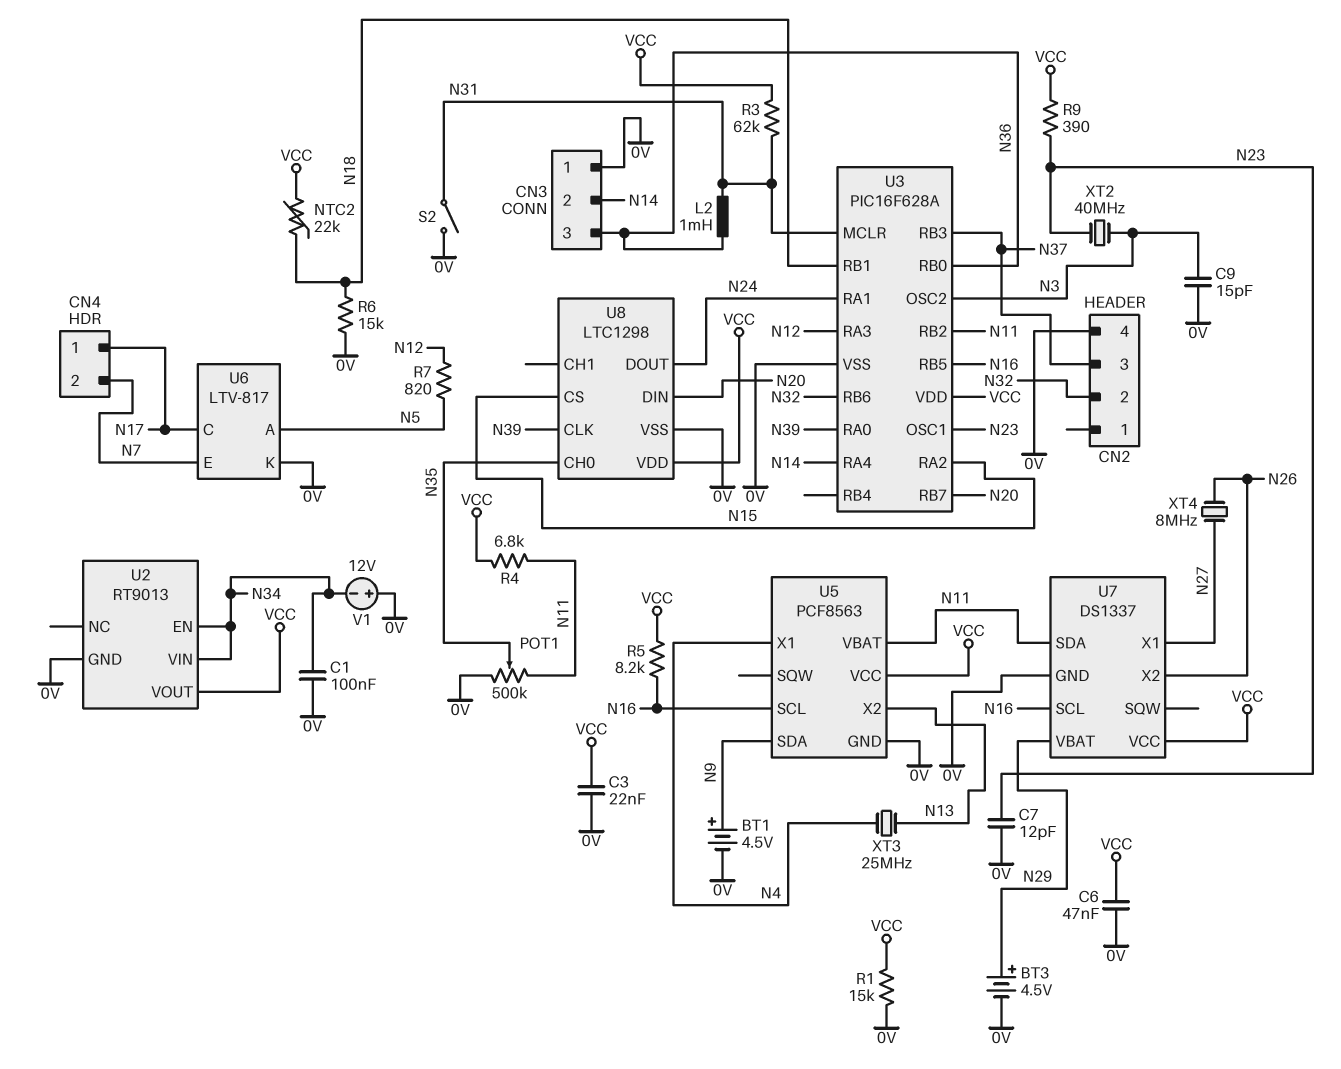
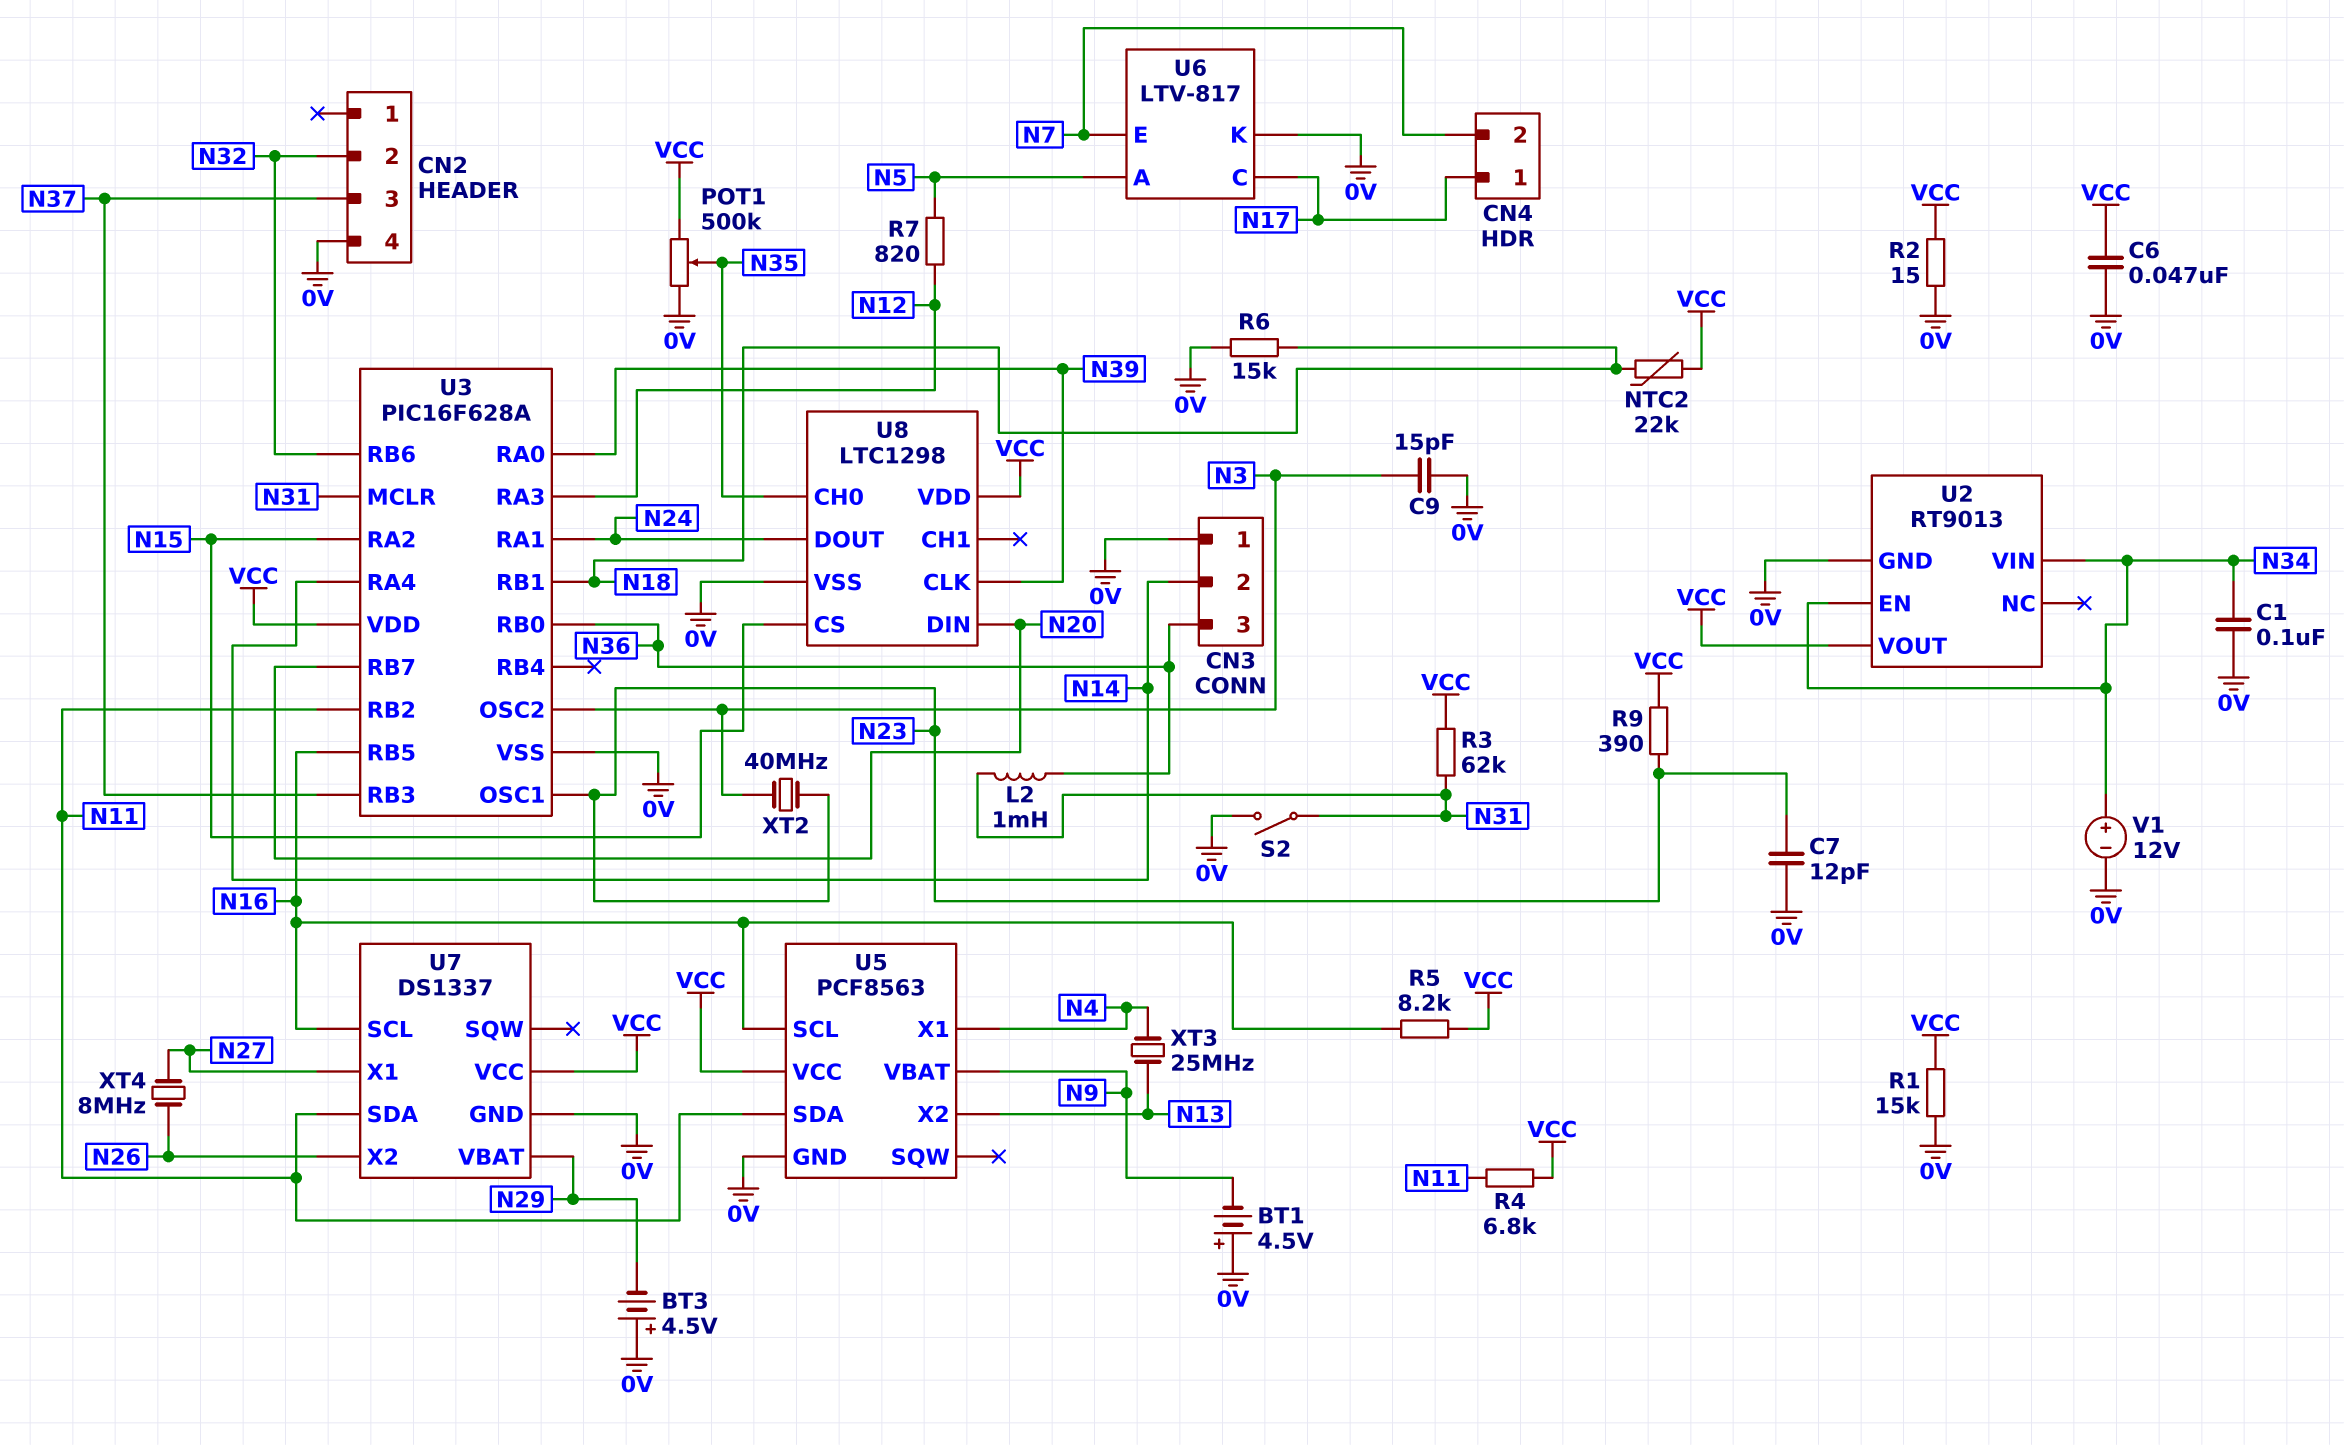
BT1: 4.5V (plus N9, minus 0V) -> 4.5V (plus 0V, minus N9)
BT3: 4.5V (plus N29, minus 0V) -> 4.5V (plus 0V, minus N29)
C3: 22nF (0V, VCC) -> none
POT1: 500k (0V, N11, wiper N35) -> 500k (0V, VCC, wiper N35)
R2: none -> 15 (0V, VCC)
U5 pin SDA: N9 -> N11
U5 pin VBAT: N11 -> N9
V1: 12V (plus 0V, minus N34) -> 12V (plus N34, minus 0V)

